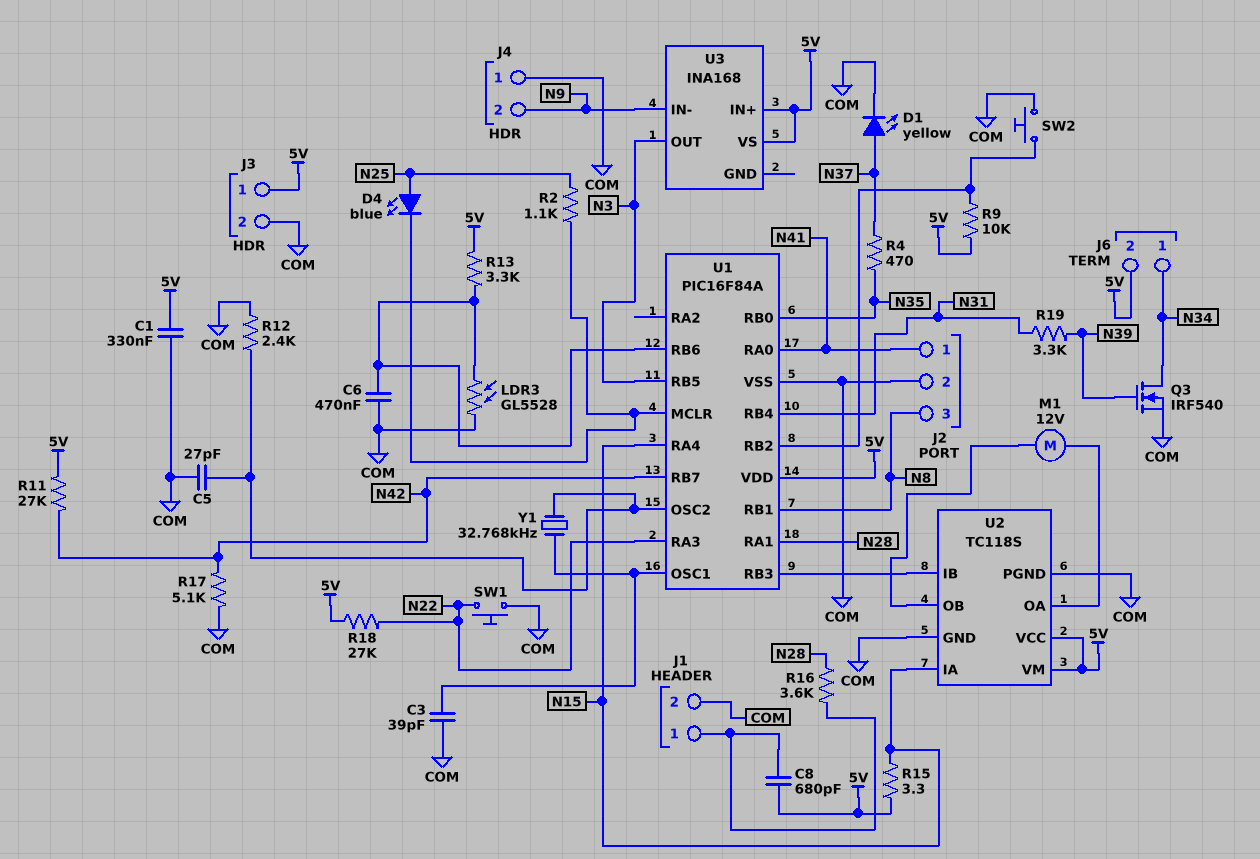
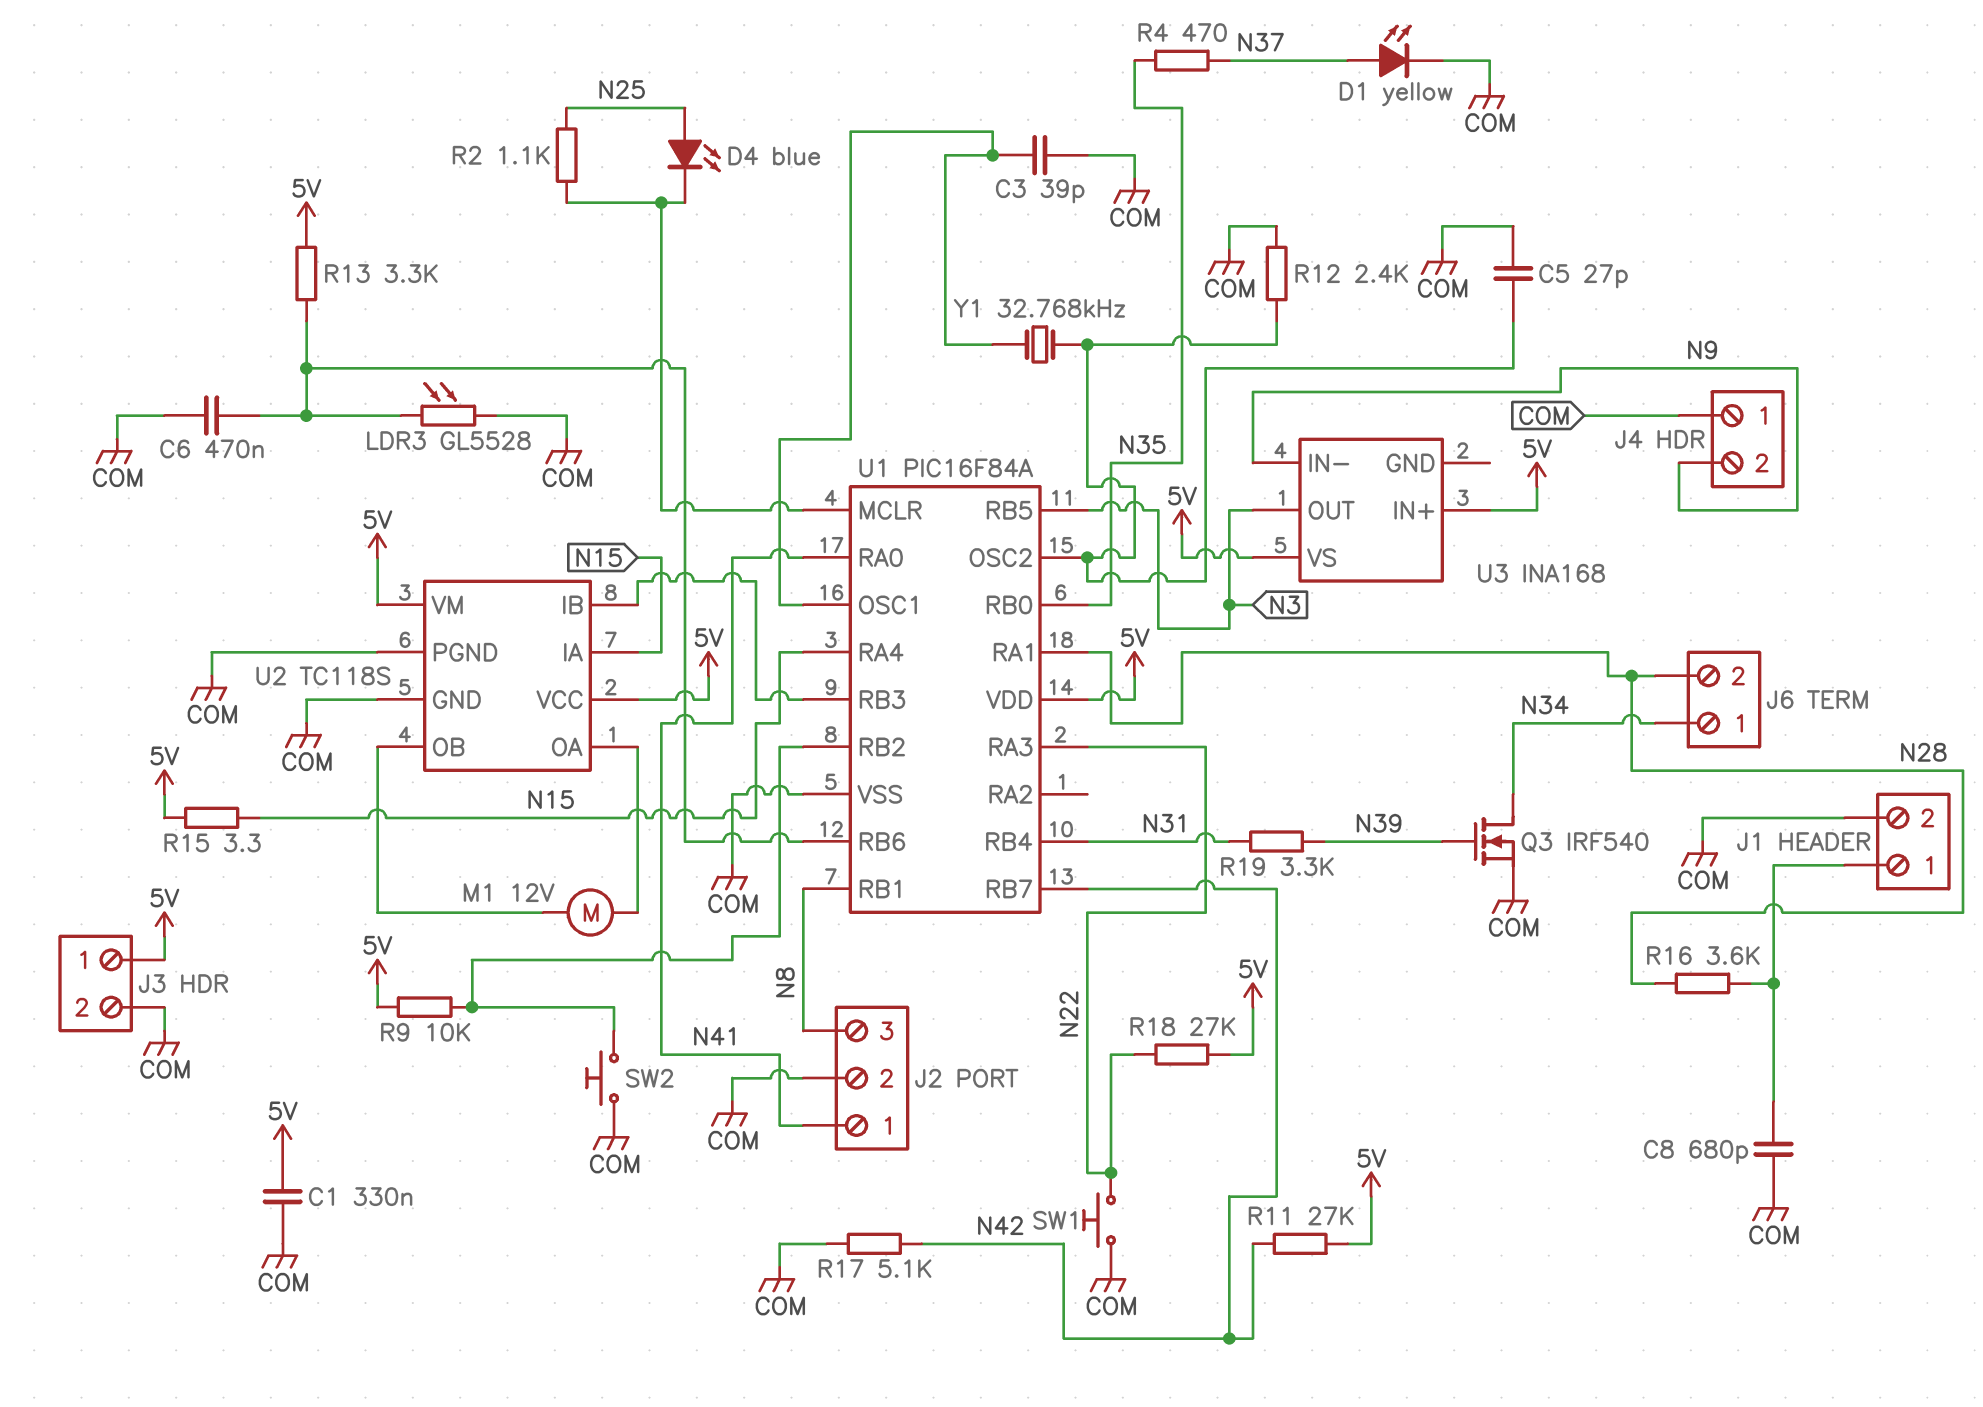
C8: 680pF (5V, J1/1) -> 680pF (COM, J1/1)
J6 pin 2: 5V -> N28

